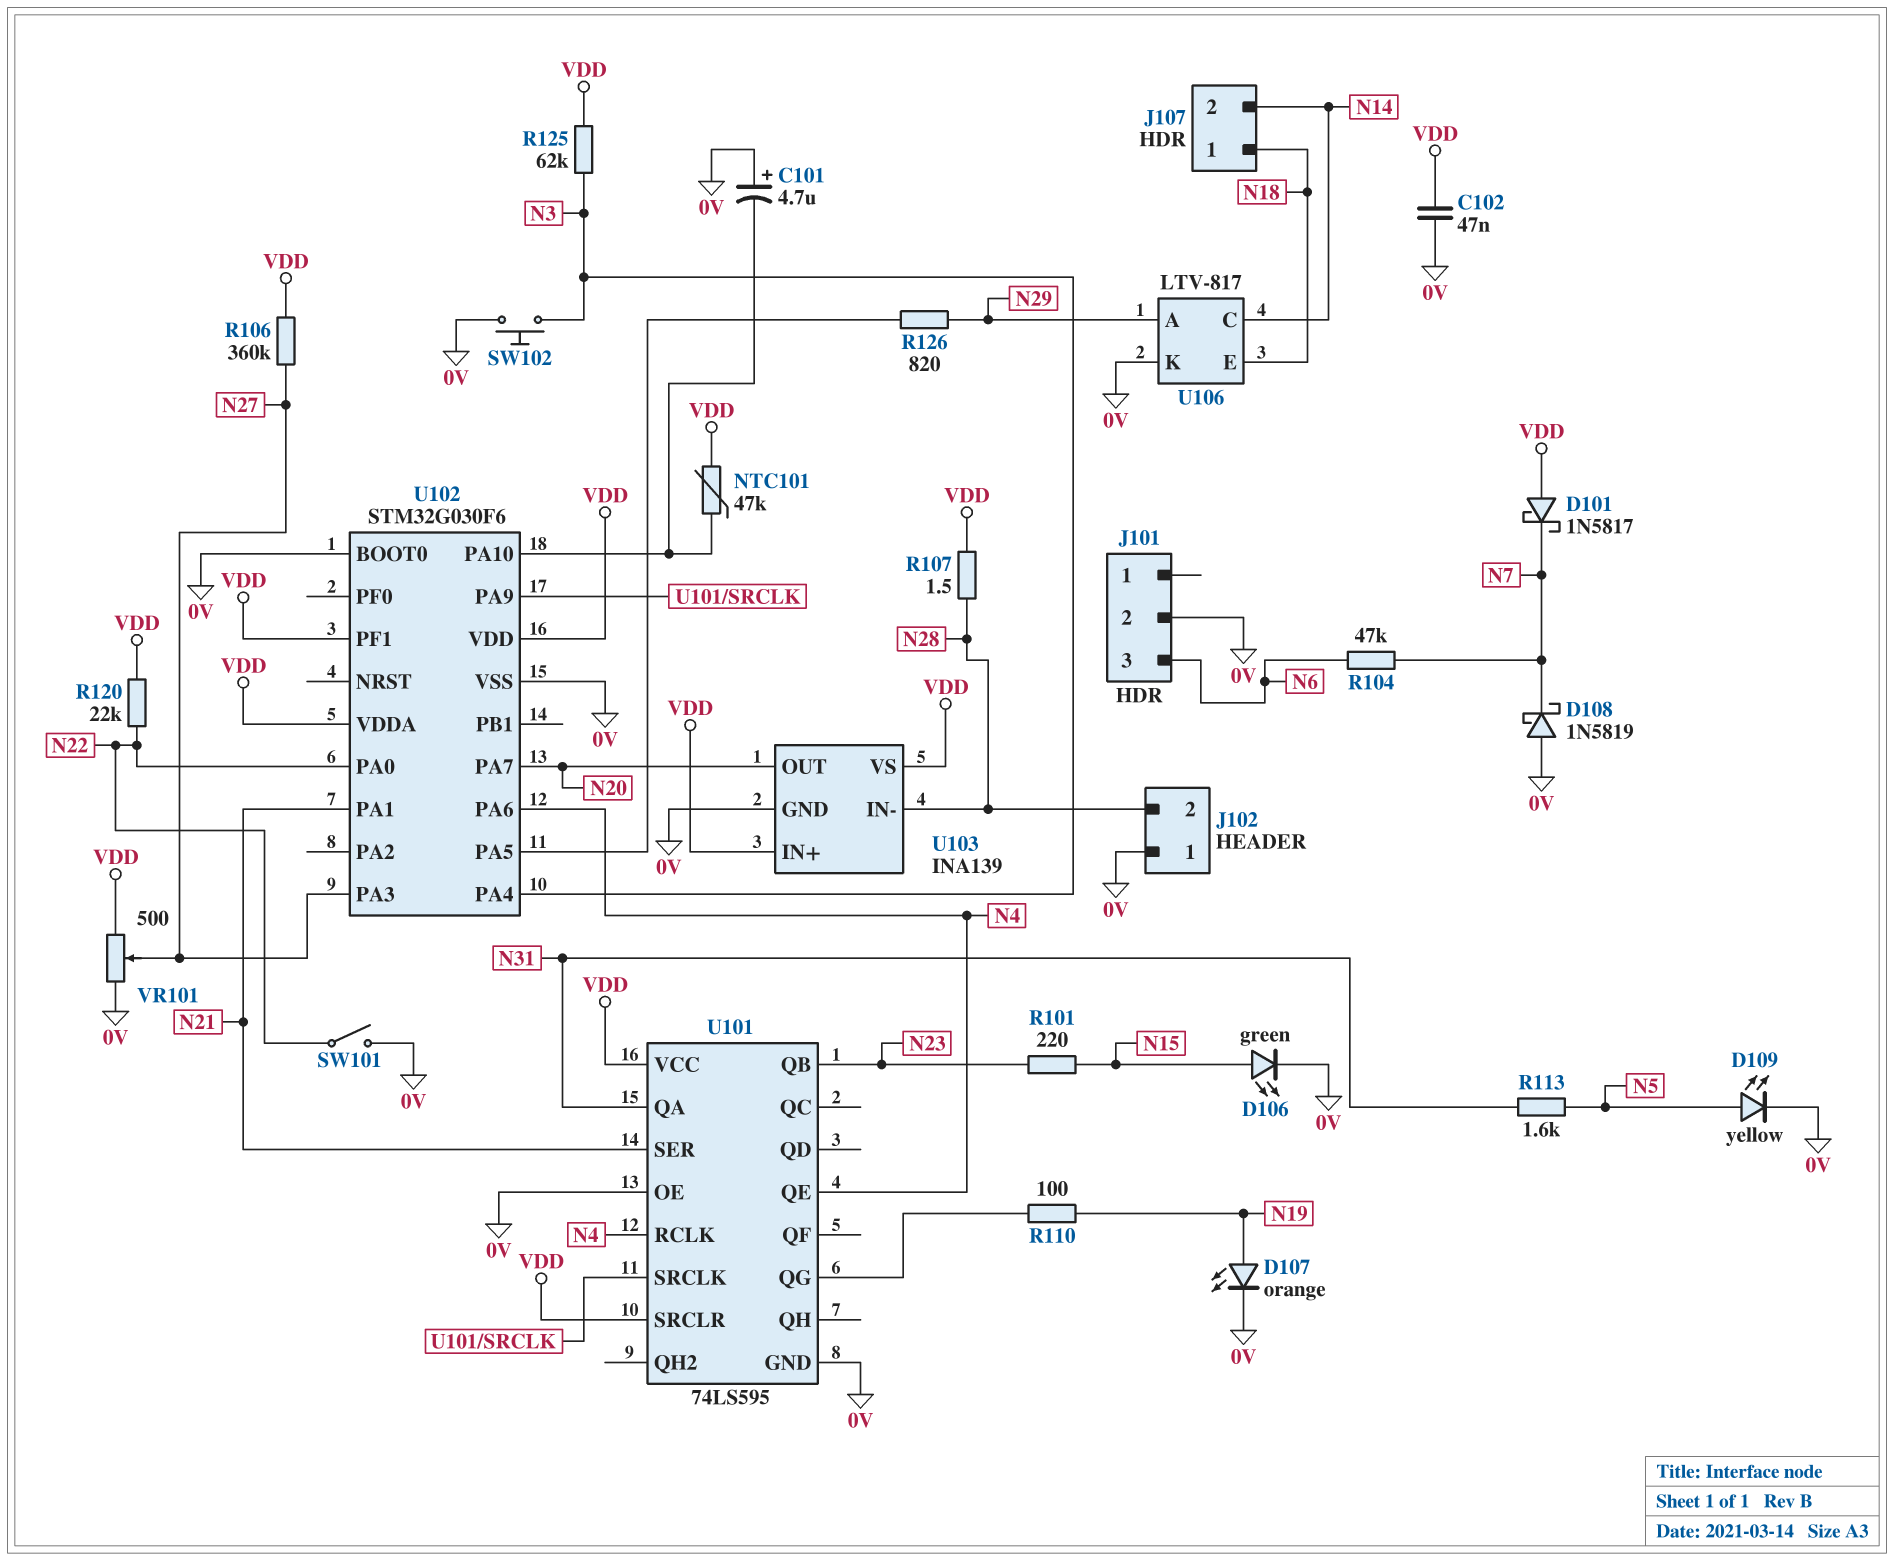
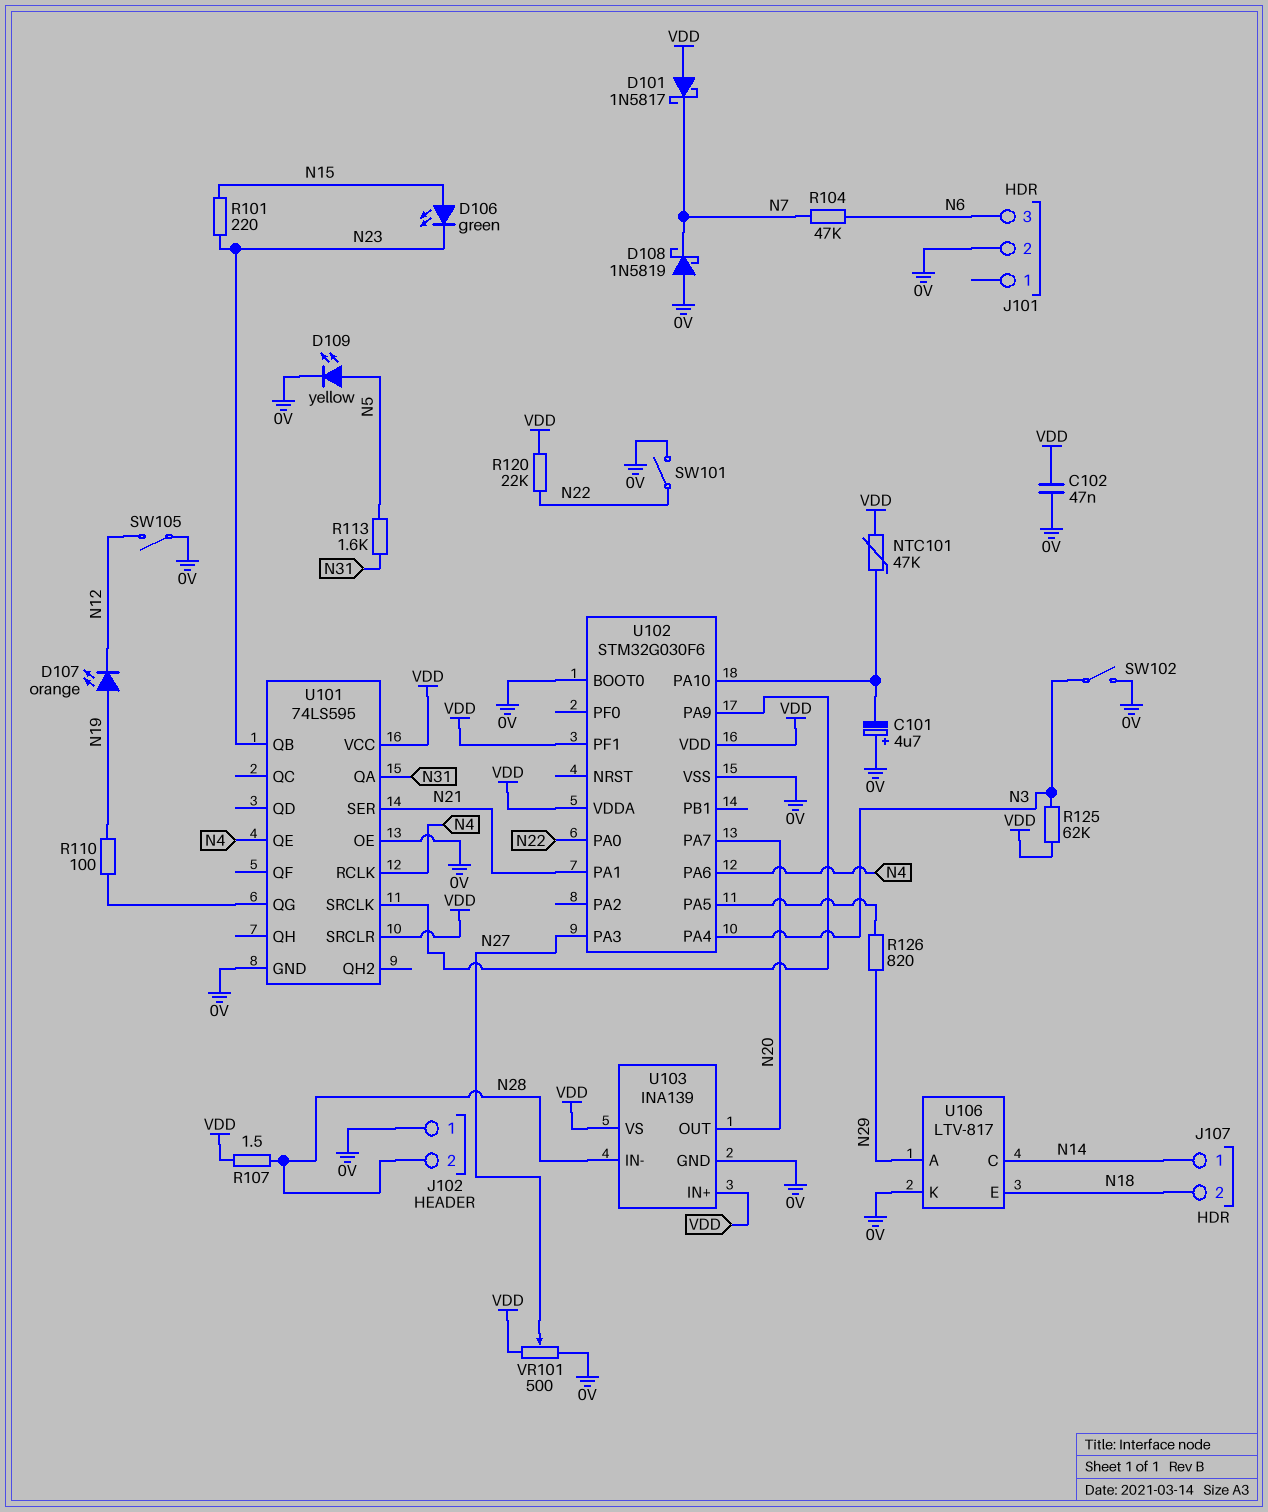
D106: LED green (A N15, K 0V) -> LED green (A N15, K N23)
D107: LED orange (A N19, K 0V) -> LED orange (A N19, K N12)
J107 pin 1: N18 -> N14
J107 pin 2: N14 -> N18
R106: 360k (N27, VDD) -> none
SW102: button (0V, N3) -> switch (0V, N3)
SW105: none -> switch (0V, N12)

